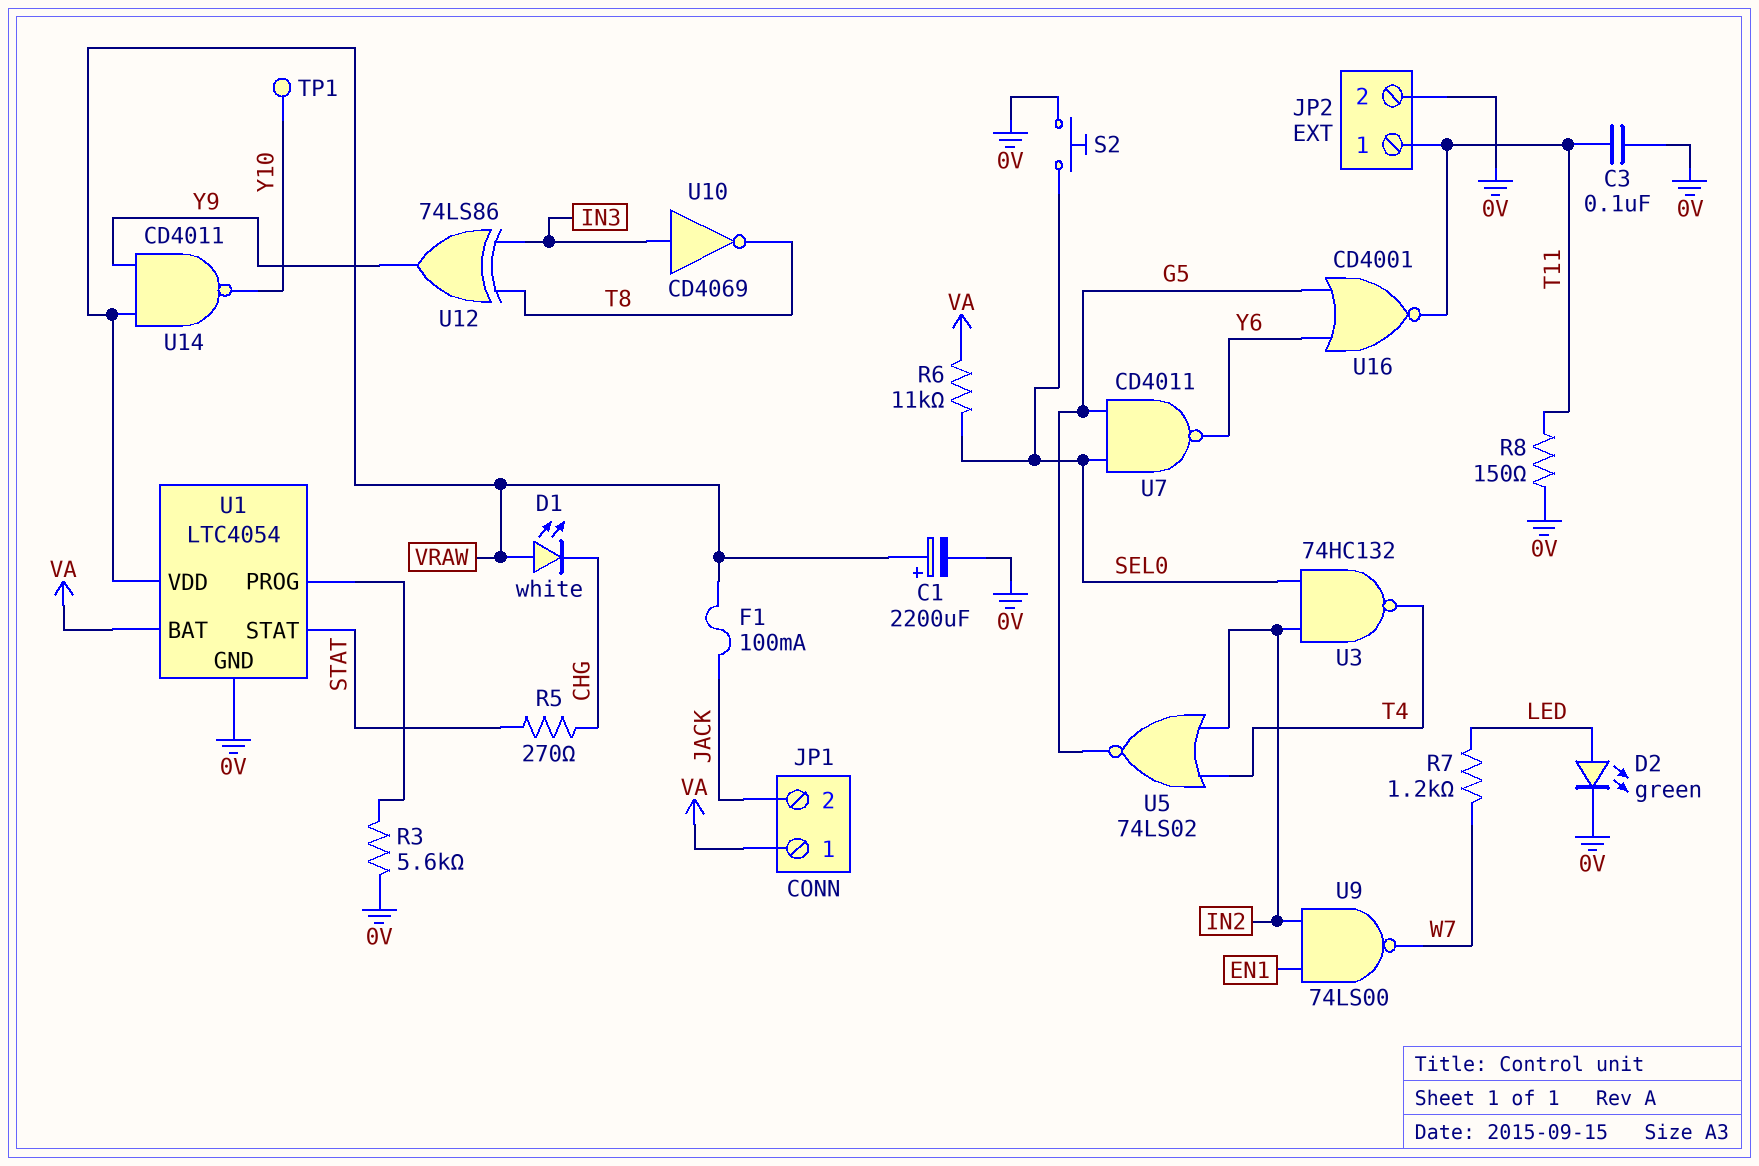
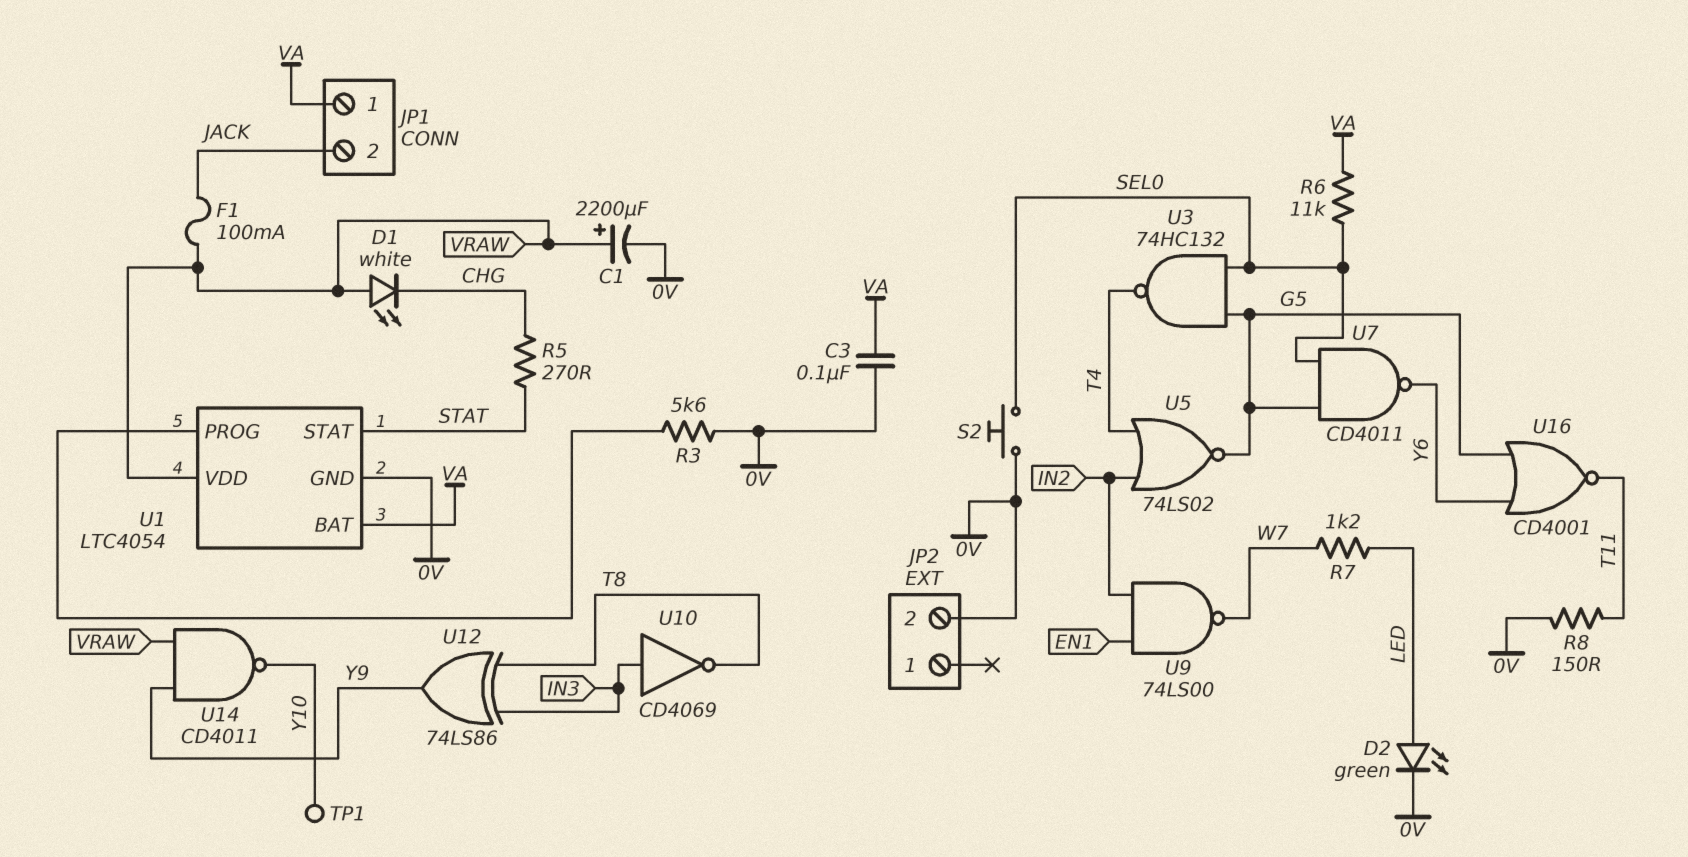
C3: 100nF (0V, T11) -> 100nF (0V, VA)
JP2 pin 1: T11 -> none
U3: NAND 74HC132 (in IN2, in SEL0, out T4) -> NAND 74HC132 (in G5, in SEL0, out T4)

